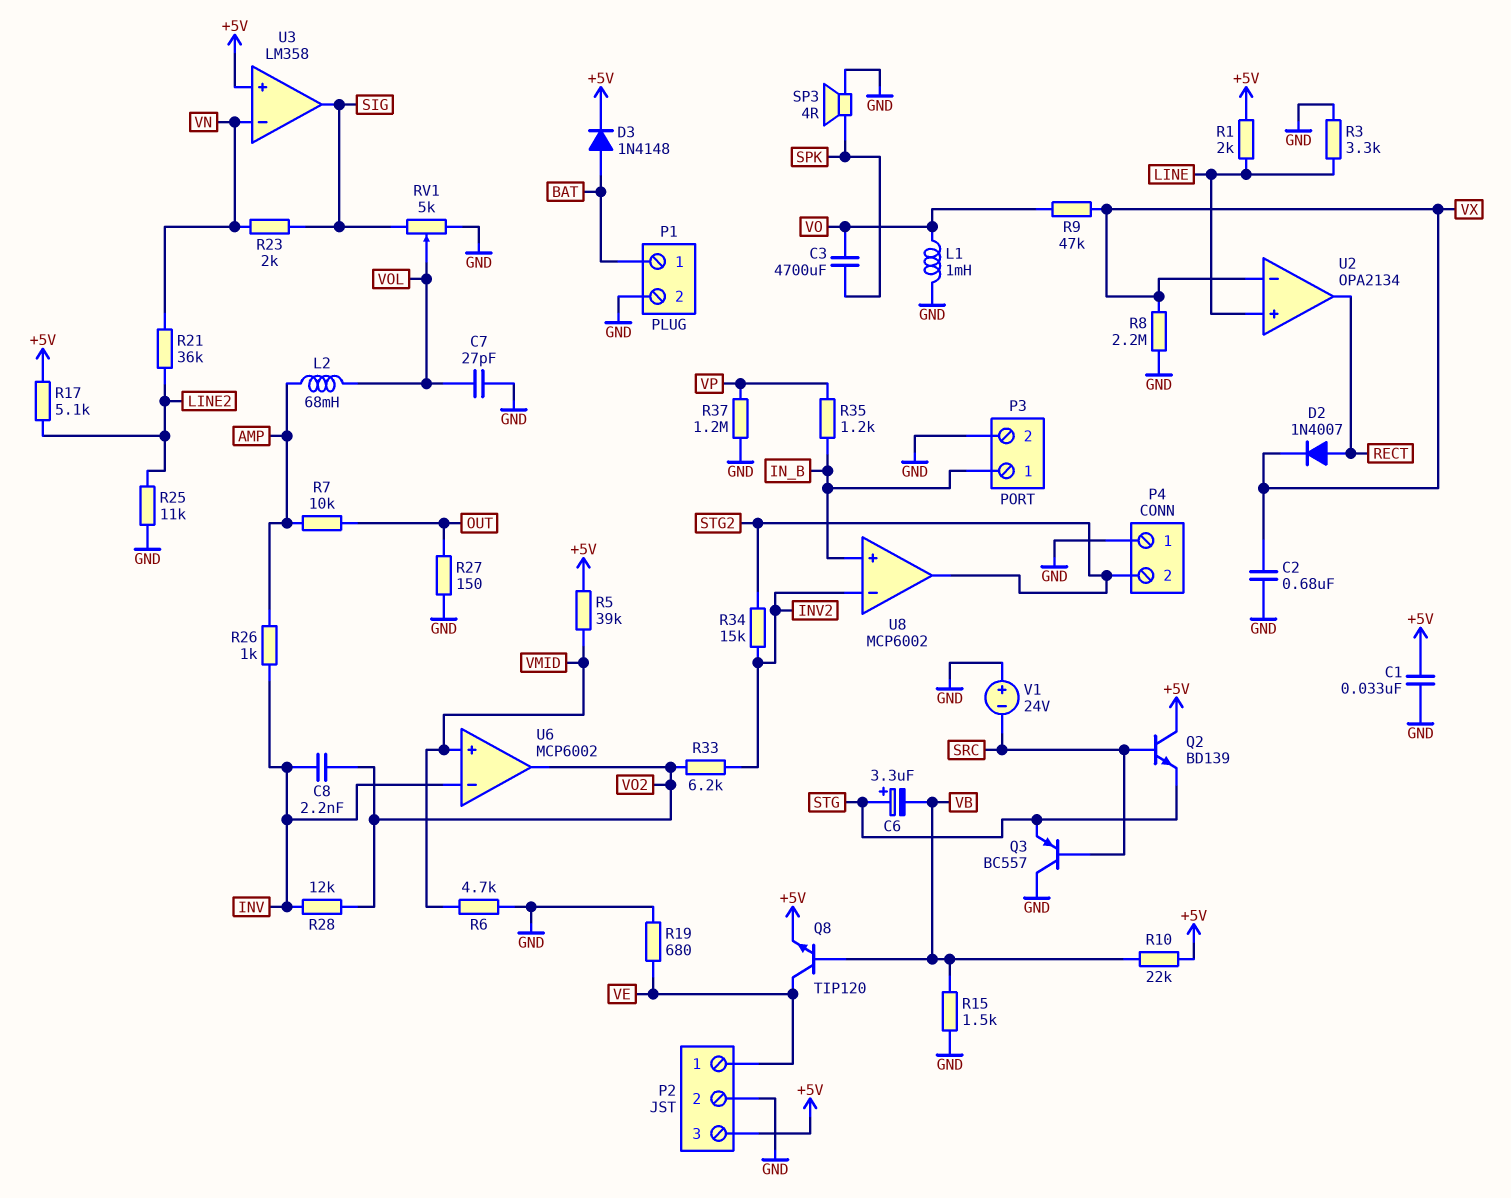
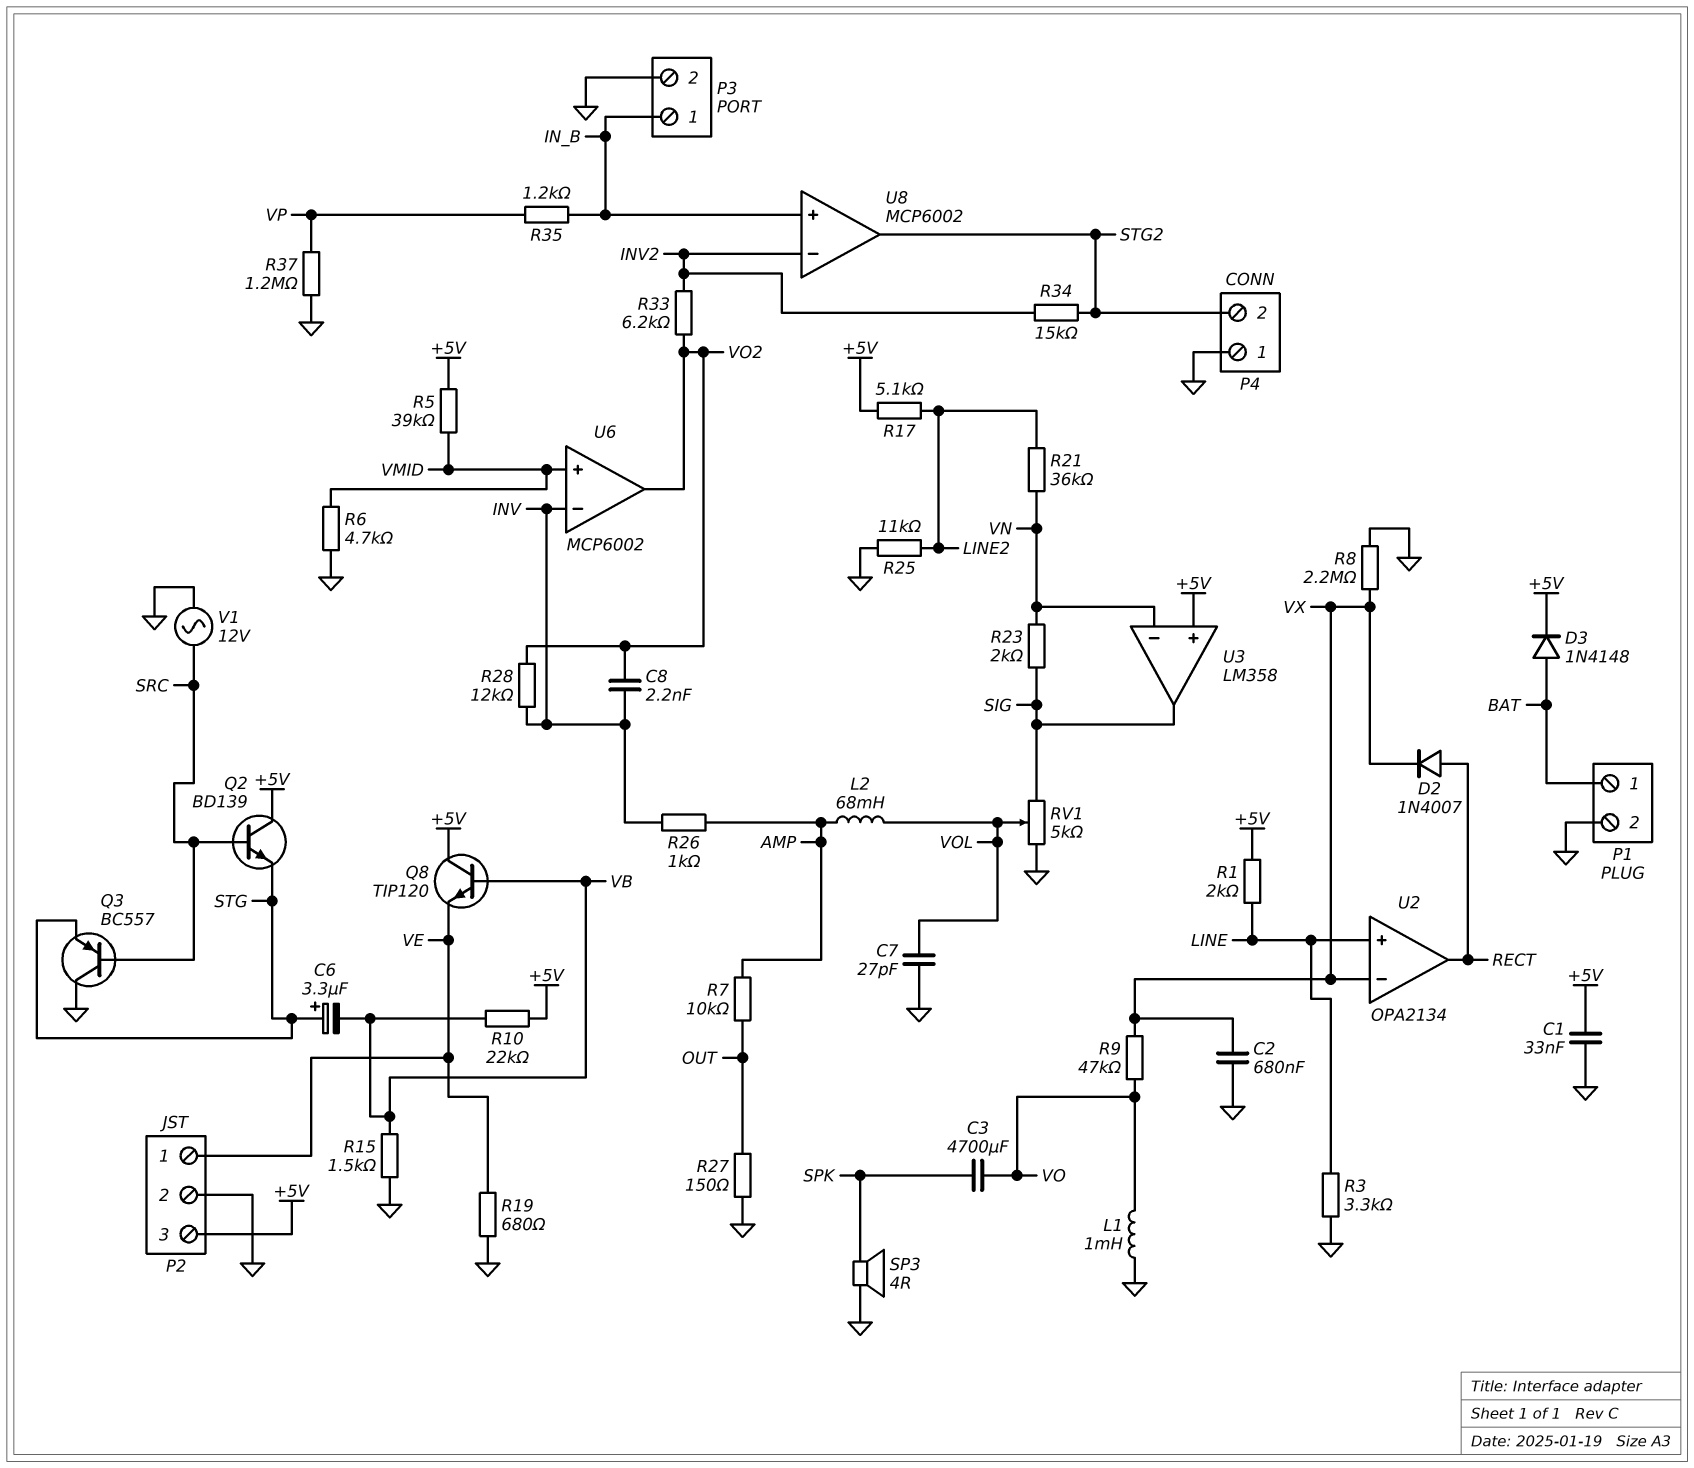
Q8: NPN TIP120 (B VB, C VE, E +5V) -> NPN TIP120 (B VB, C +5V, E VE)
V1: 24V (plus GND, minus SRC) -> AC 12V (GND, SRC)

